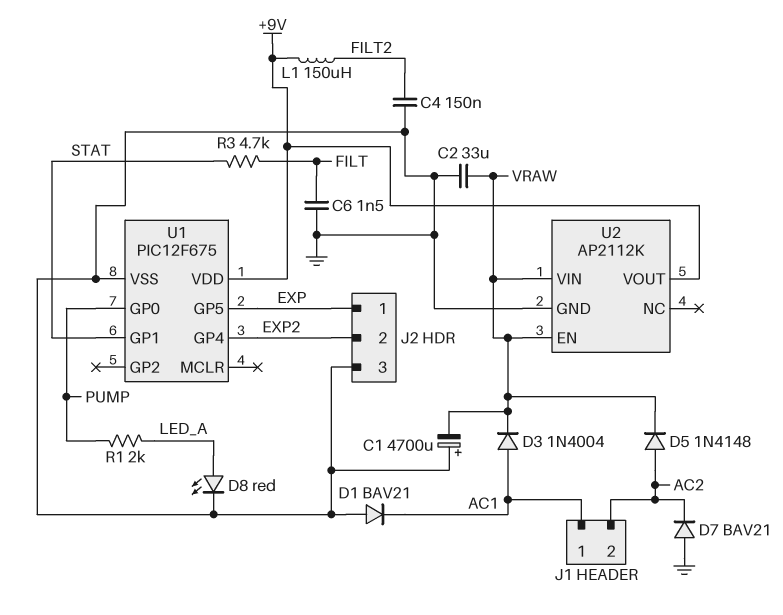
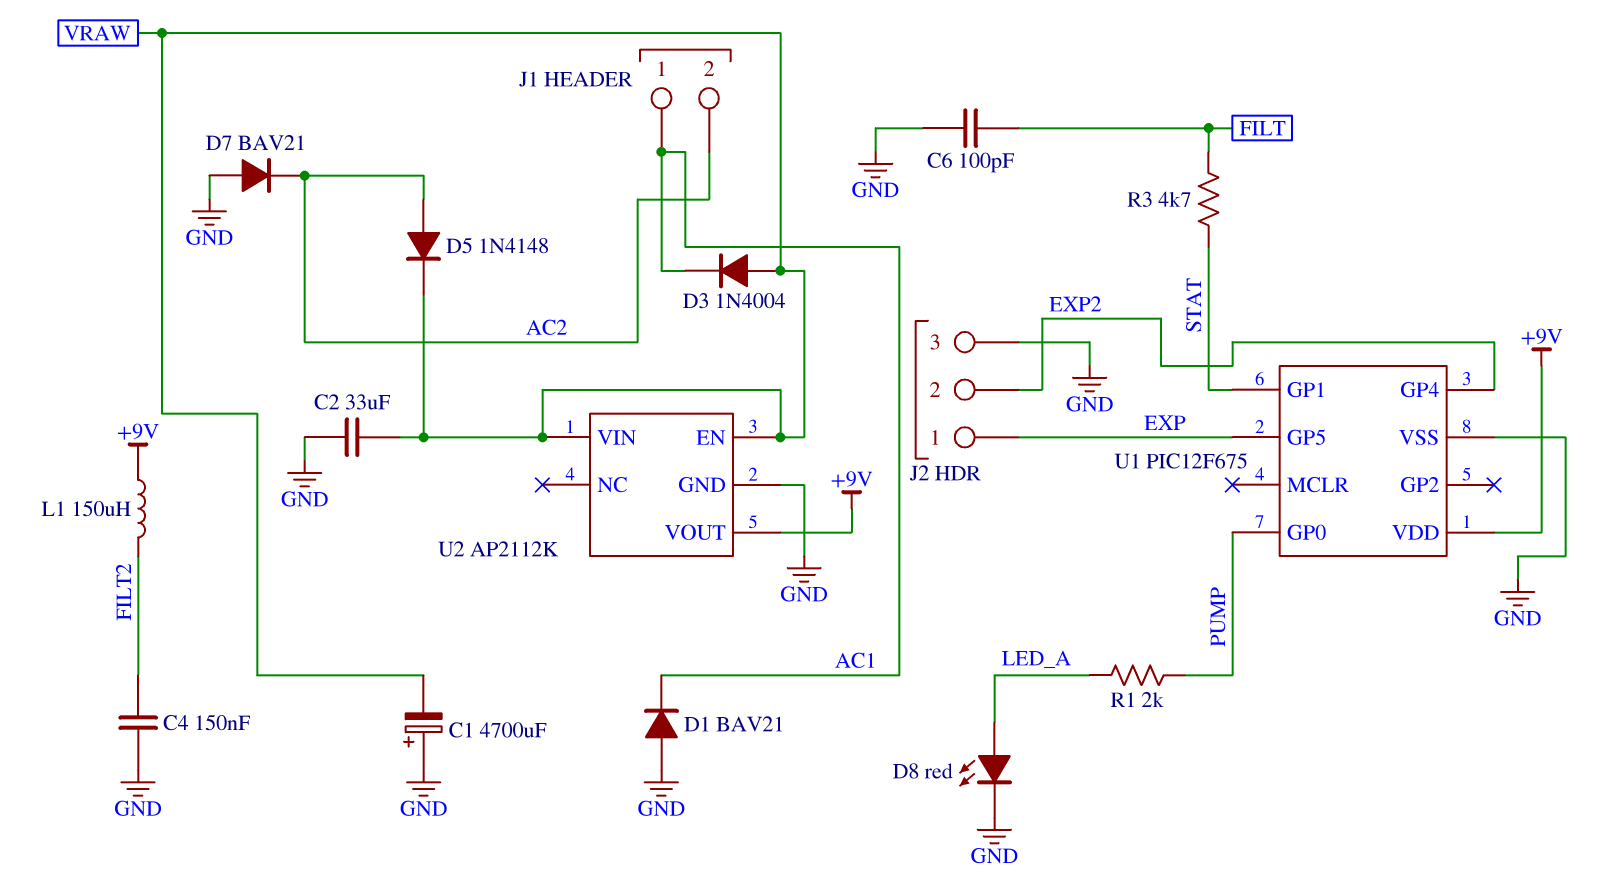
C6: 1.5nF (FILT, GND) -> 100pF (FILT, GND)
D3: diode 1N4004 (A AC1, K VRAW) -> diode 1N4004 (A VRAW, K AC1)

